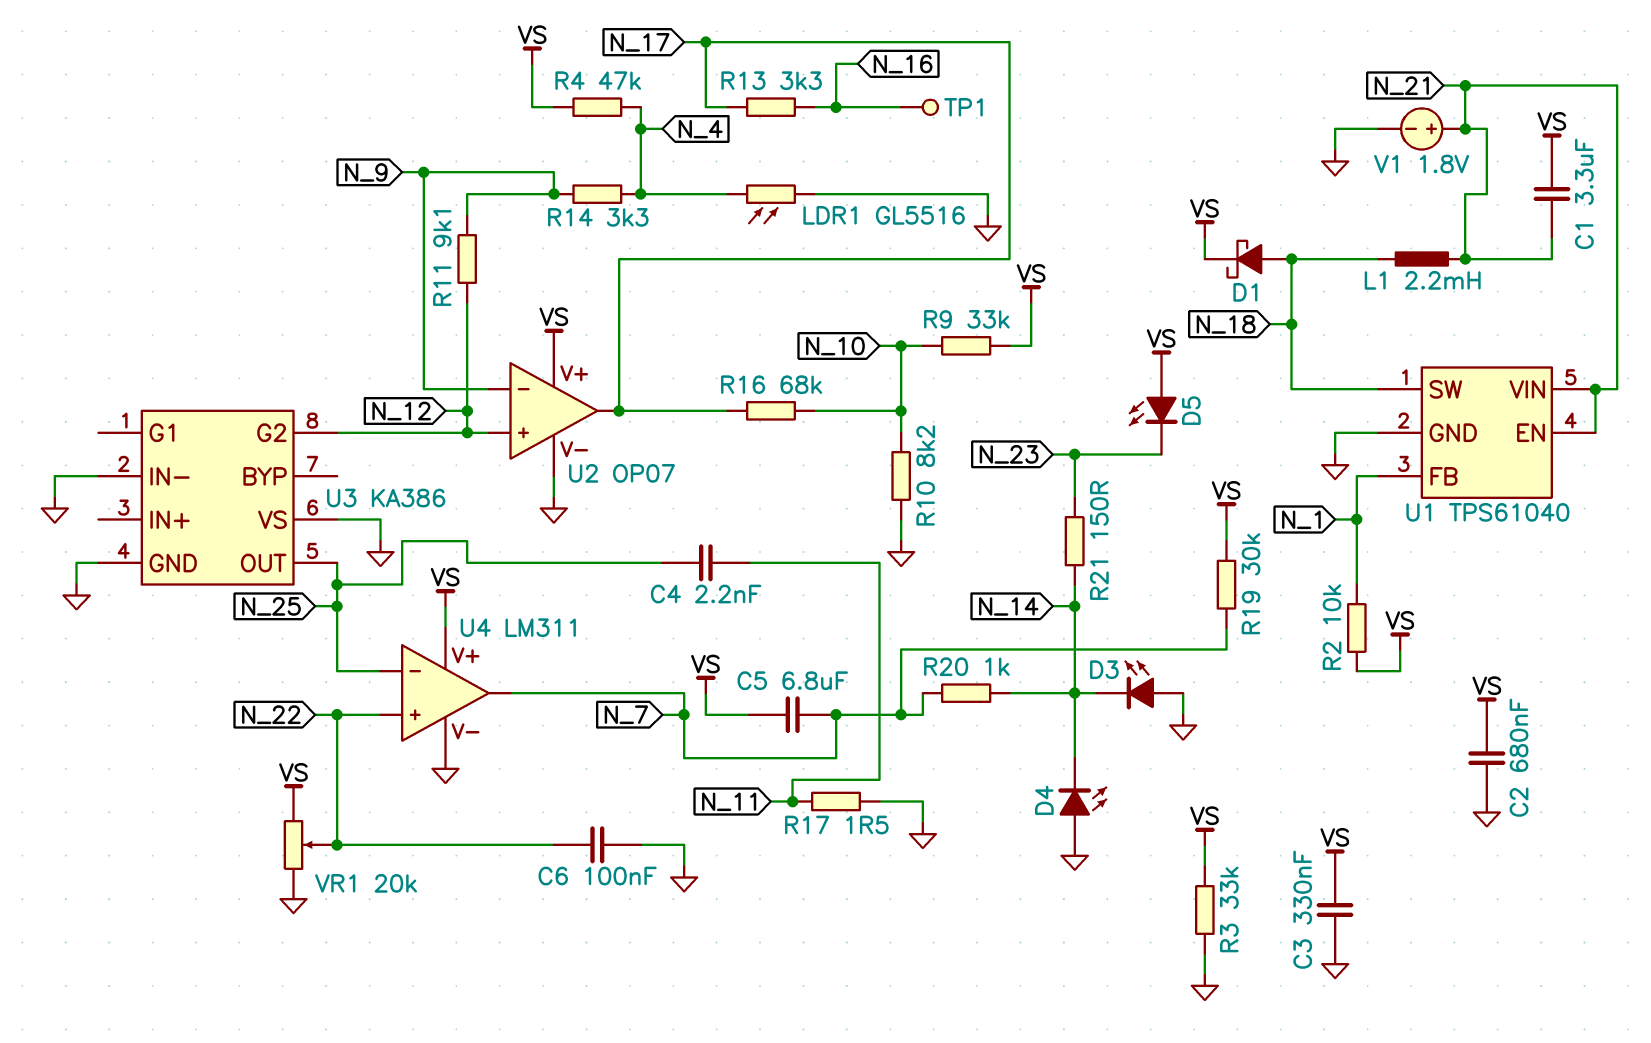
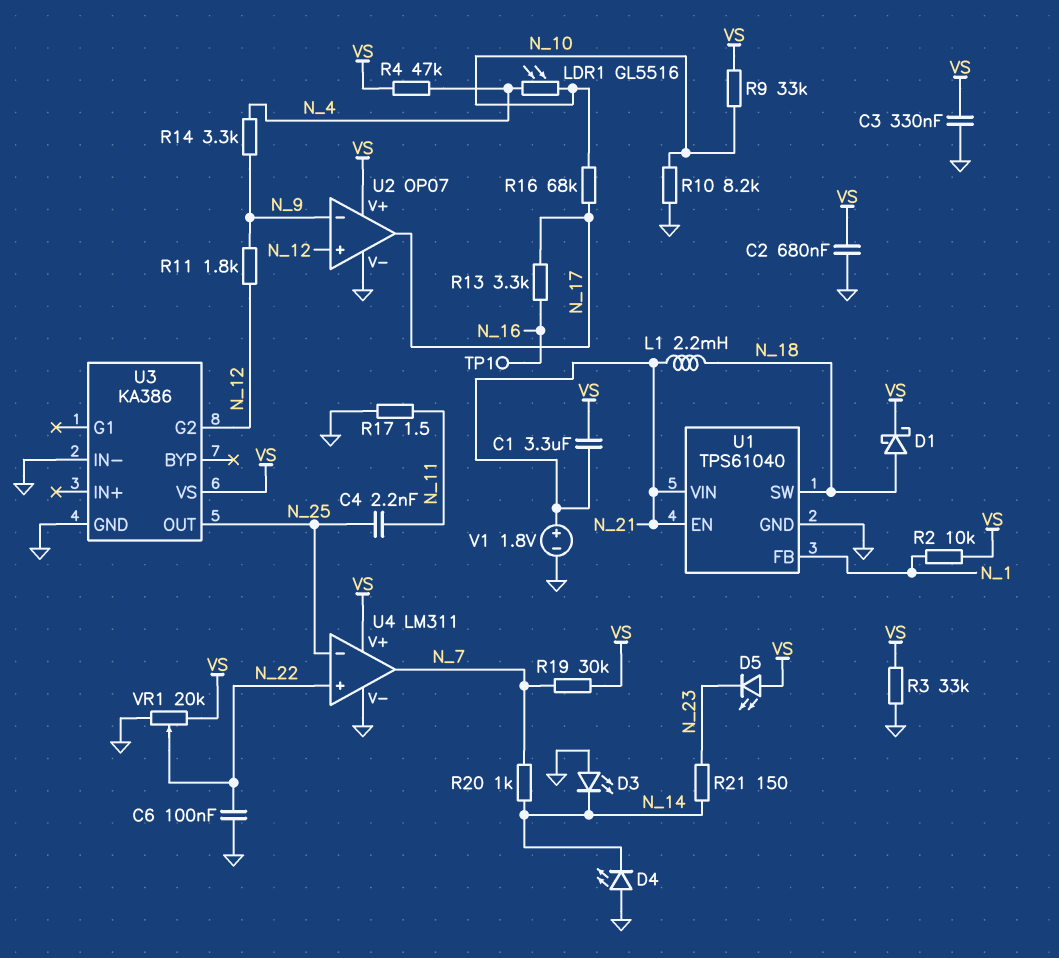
C5: 6.8uF (N_7, VS) -> none
LDR1: GL5516 (GND, N_4) -> GL5516 (N_4, N_10)
R11: 9.1k (N_9, N_12) -> 1.8k (N_9, N_12)
U3 pin VS: GND -> VS

